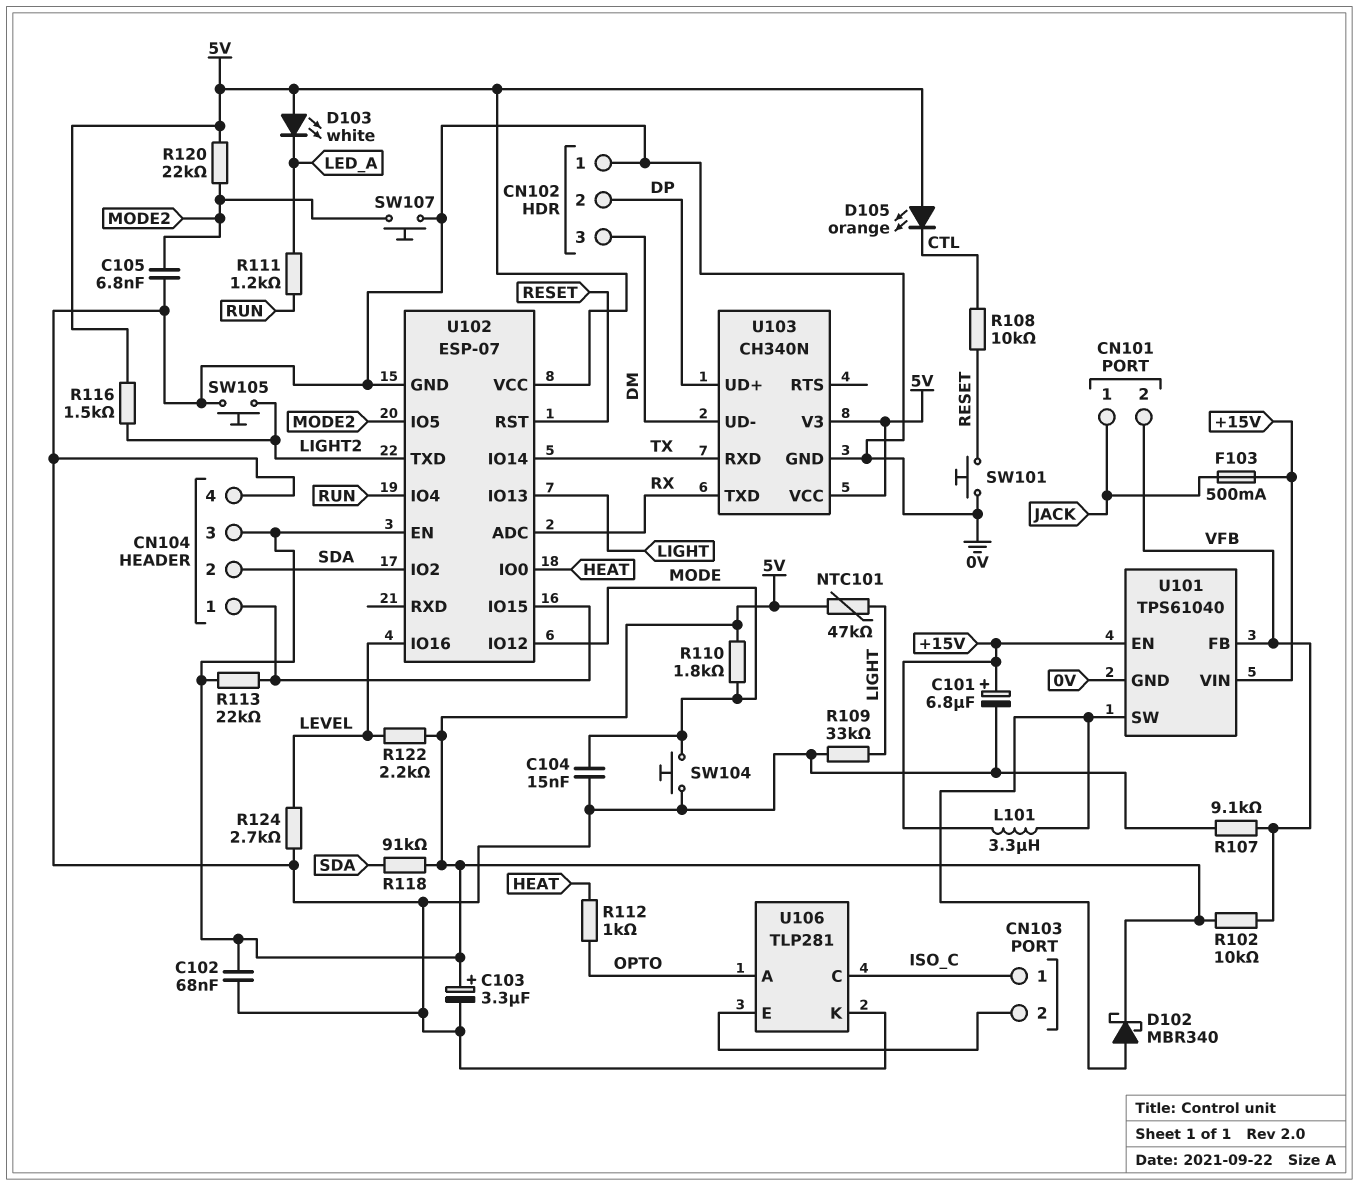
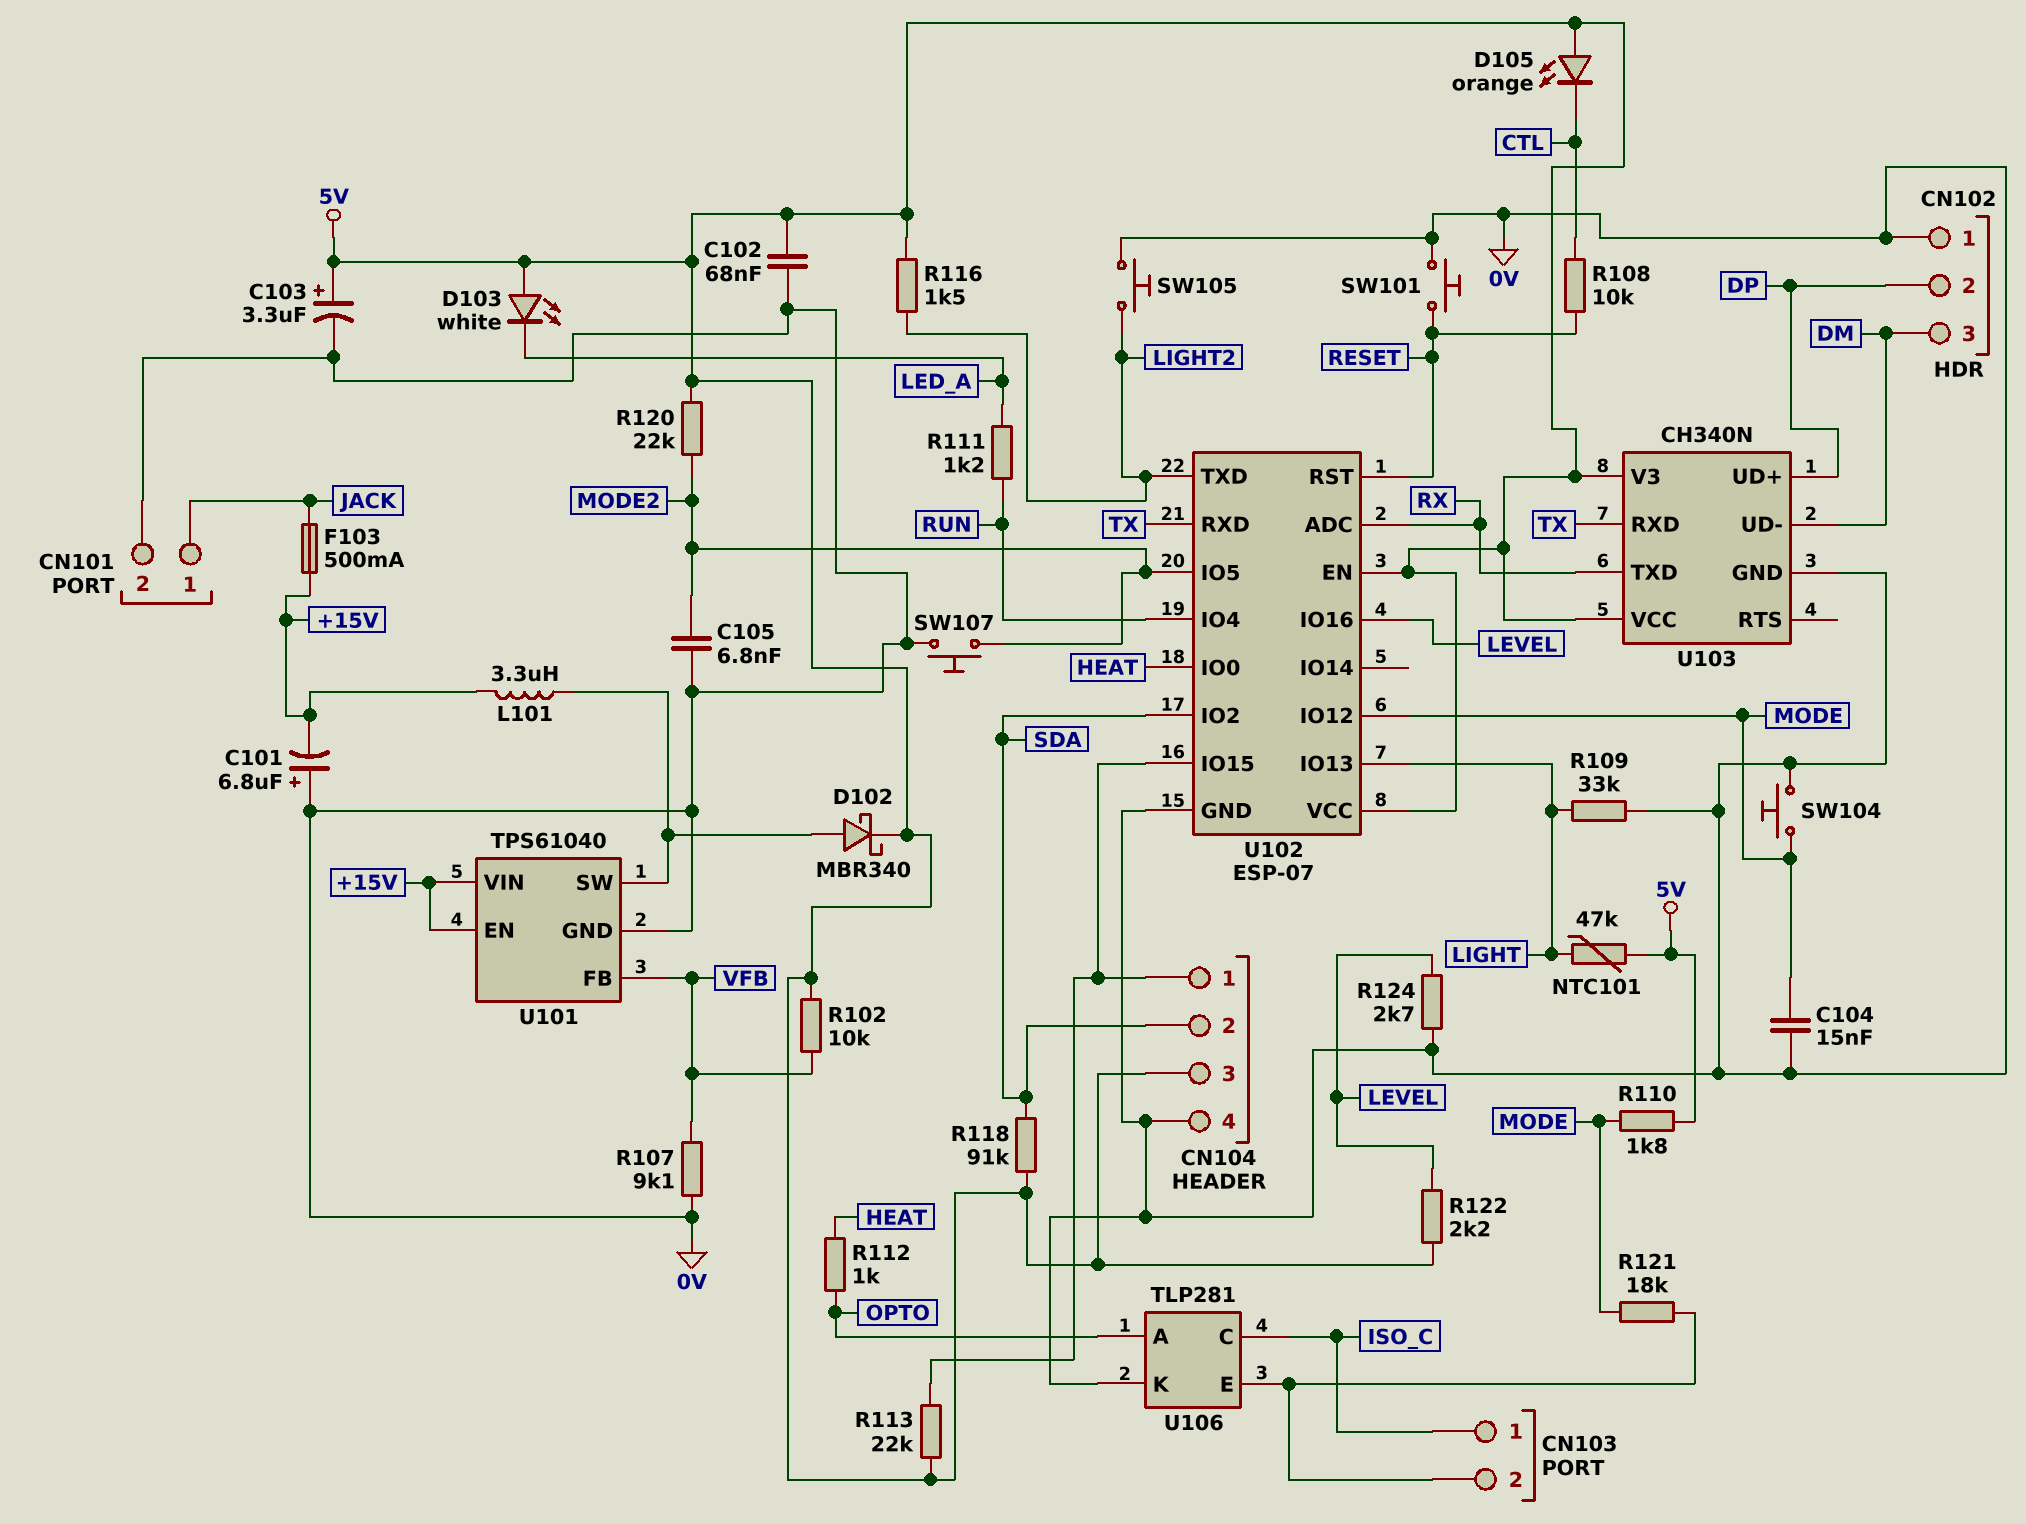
C101: 6.8uF (plus +15V, minus 0V) -> 6.8uF (plus 0V, minus +15V)
CN101 pin 2: VFB -> 0V
R121: none -> 18k (CN103/2, MODE)
U102 pin IO14: TX -> none
U102 pin RXD: none -> TX

